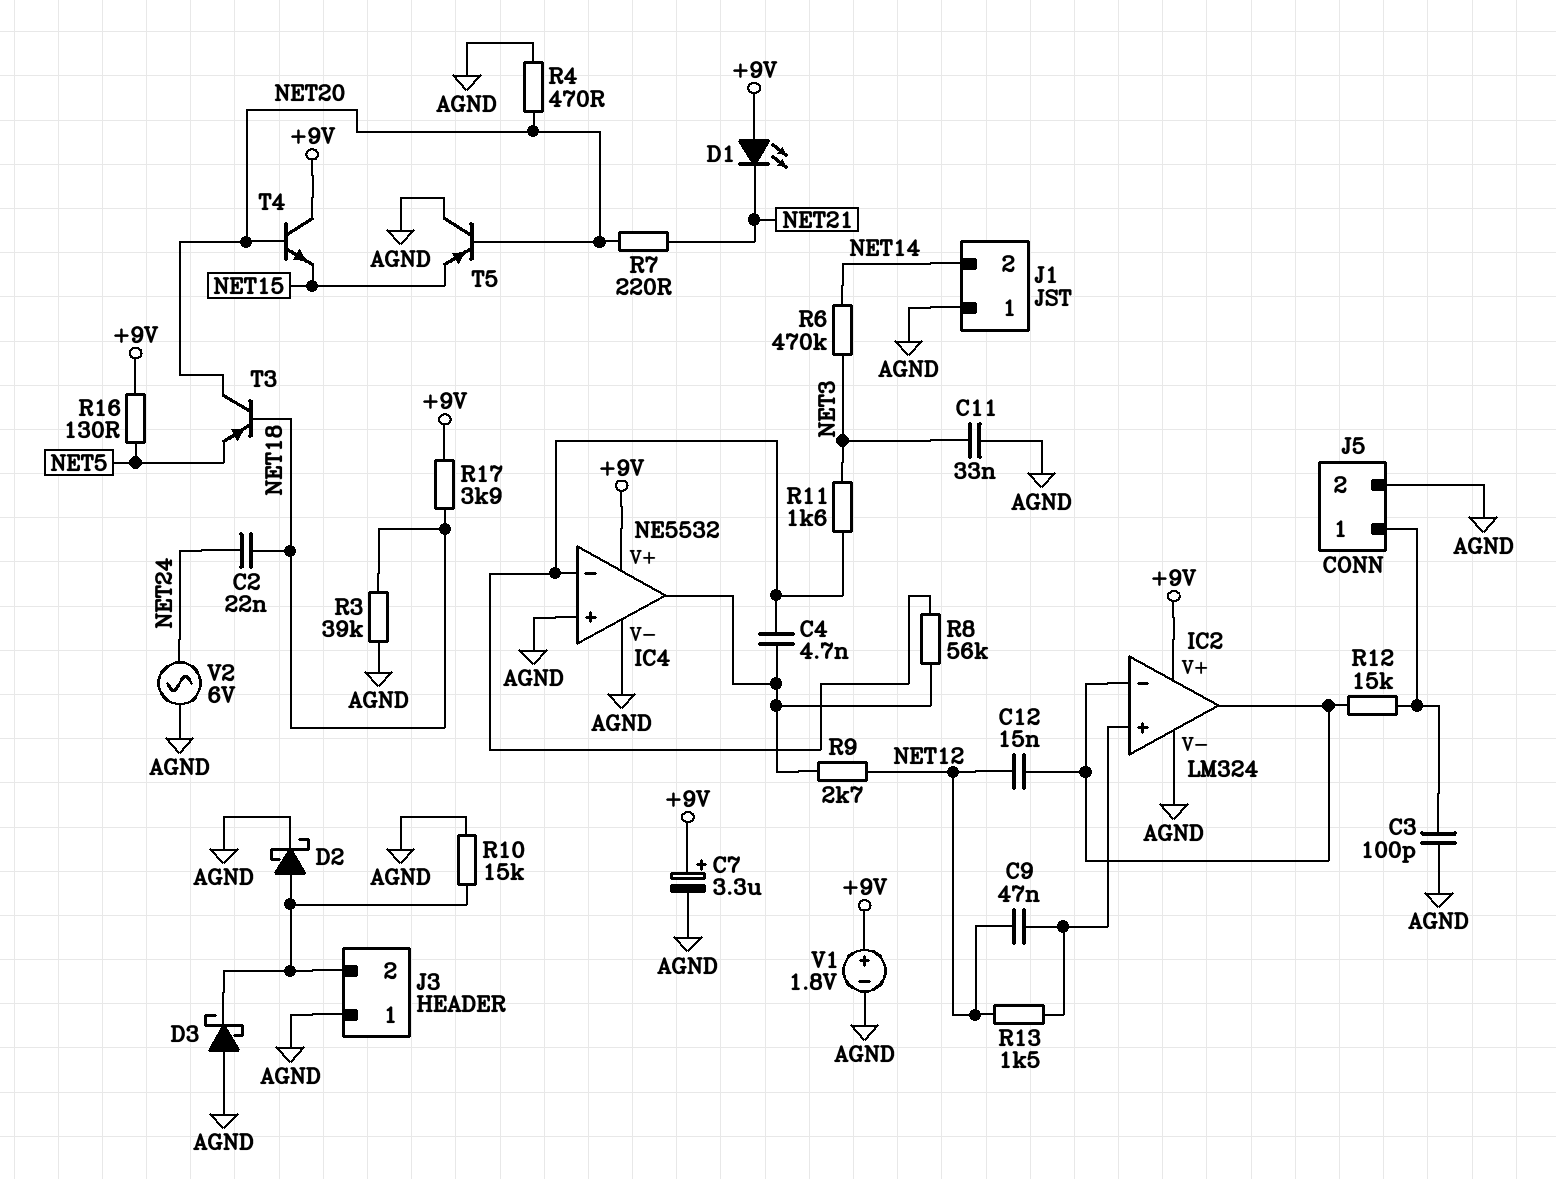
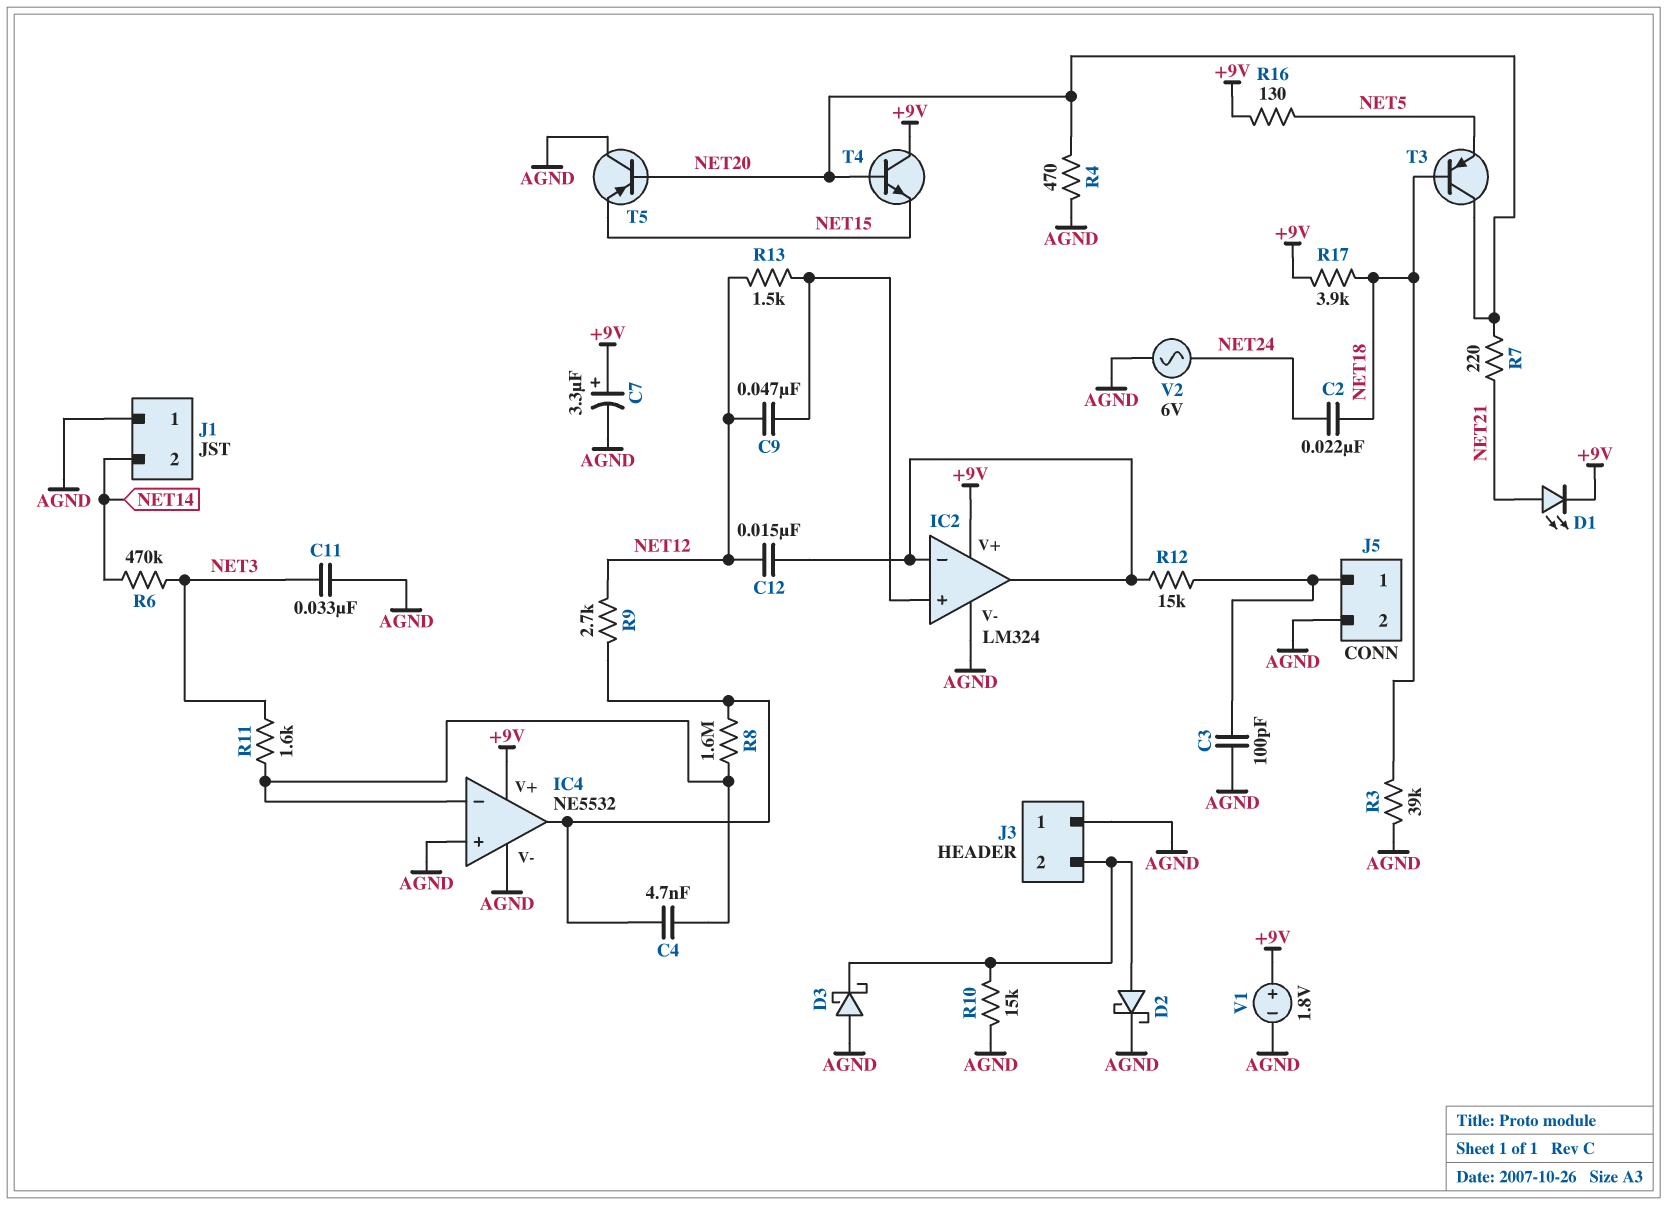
D1: LED (A +9V, K NET21) -> LED (A NET21, K +9V)
R8: 56k (IC4/in-, IC4/out) -> 1.6M (IC4/in-, IC4/out)

